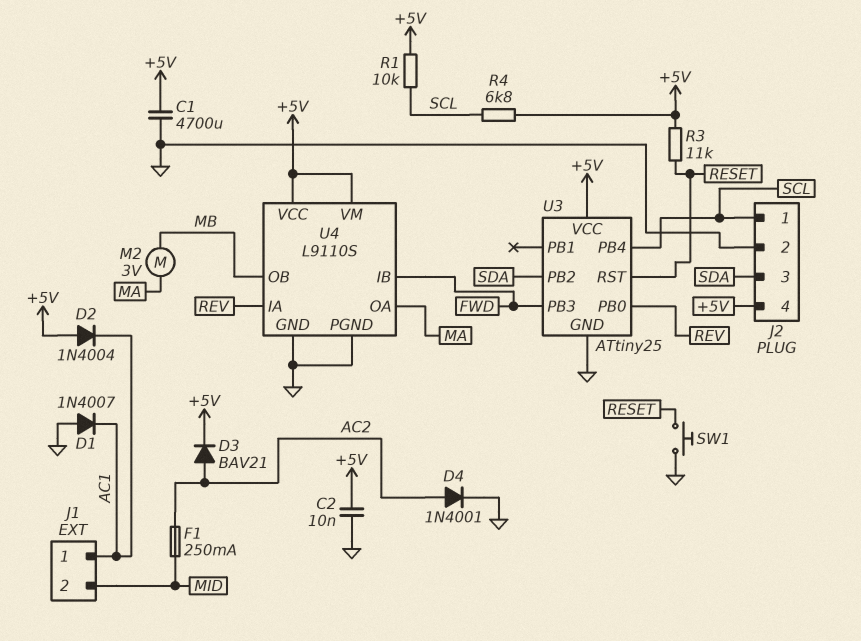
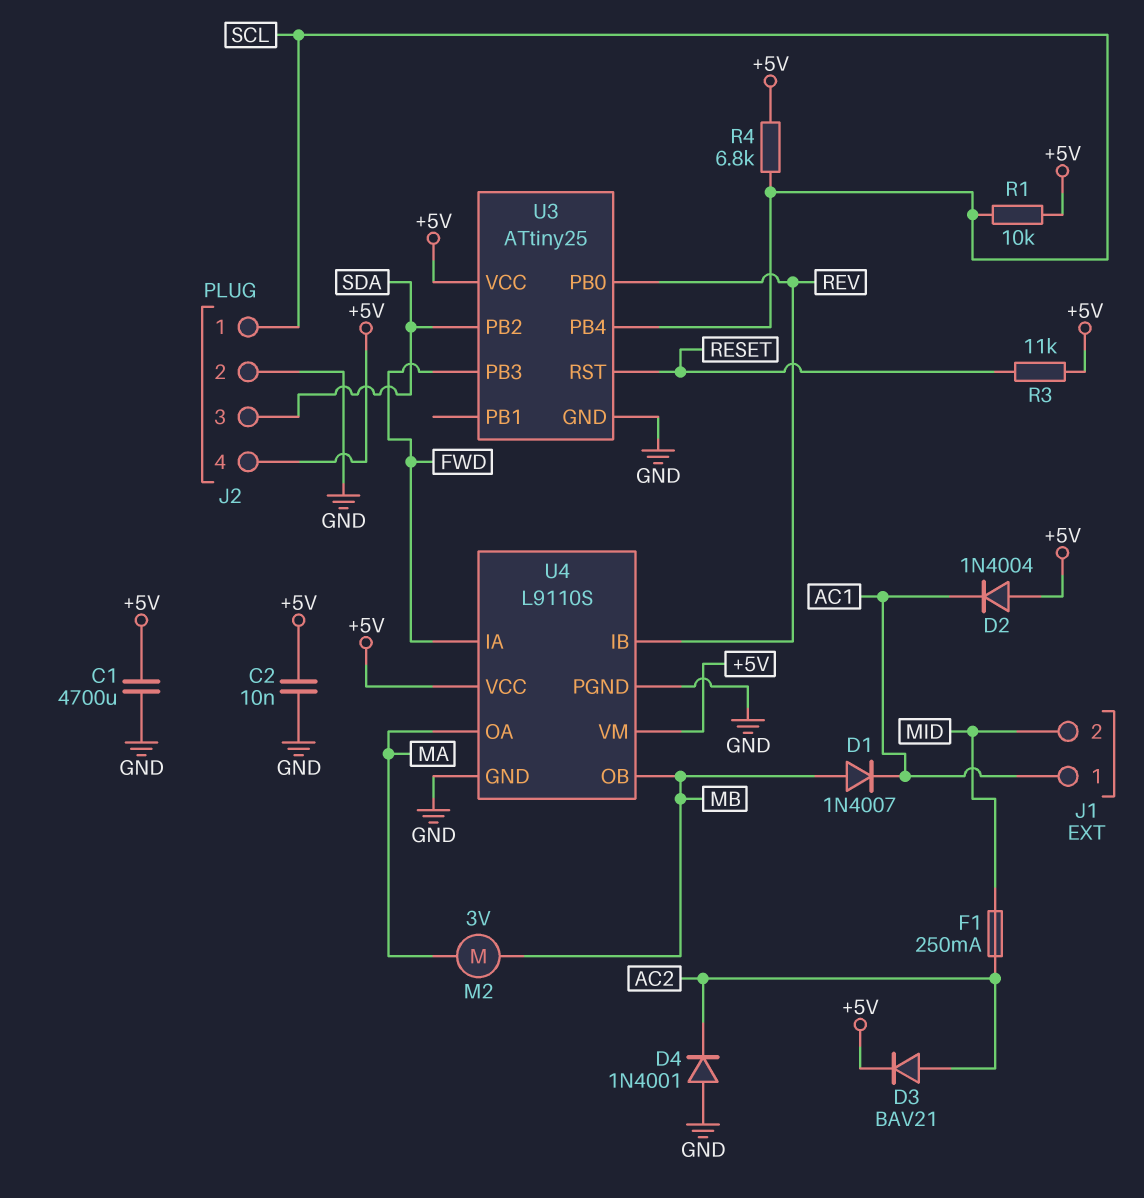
D1: diode 1N4007 (A GND, K AC1) -> diode 1N4007 (A MB, K AC1)
D4: diode 1N4001 (A AC2, K GND) -> diode 1N4001 (A GND, K AC2)
SW1: button (GND, RESET) -> none
U4 pin IA: REV -> FWD
U4 pin IB: FWD -> REV

